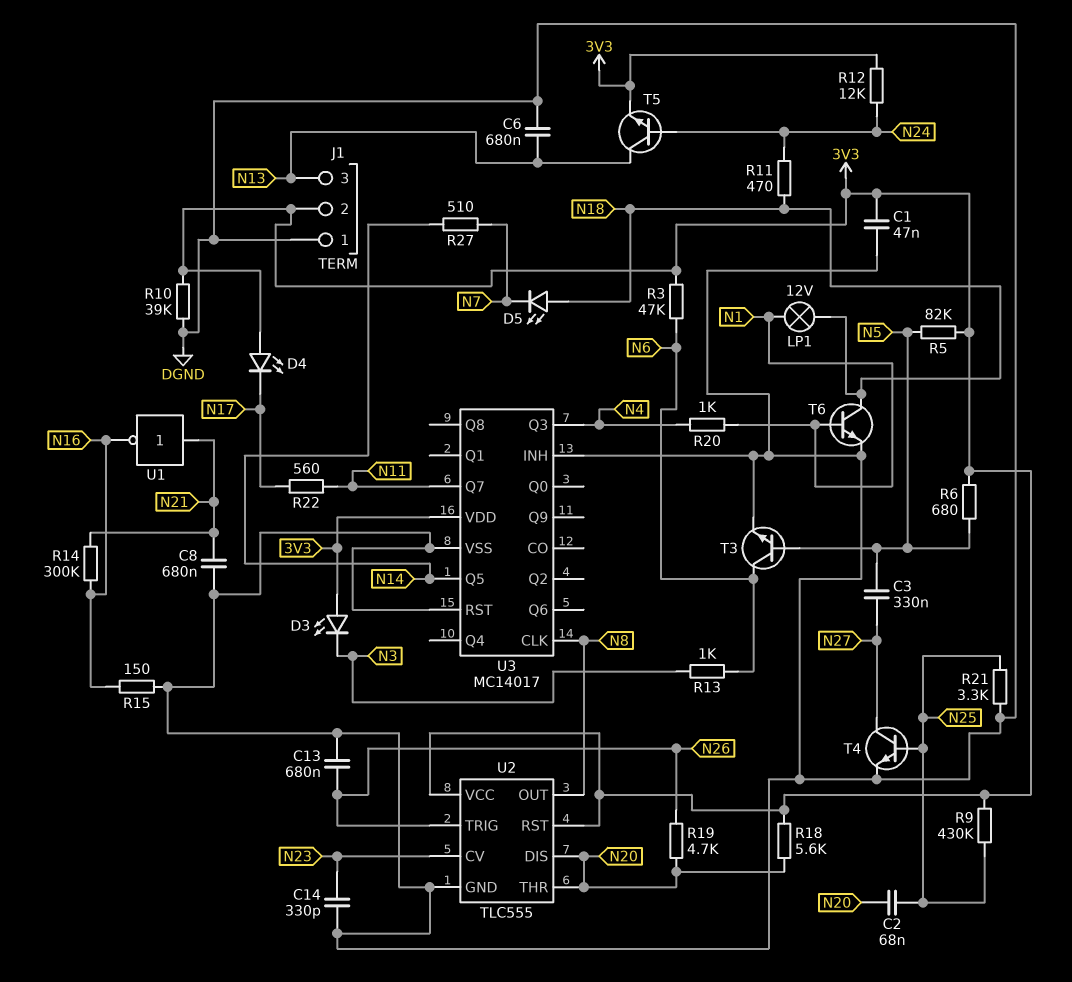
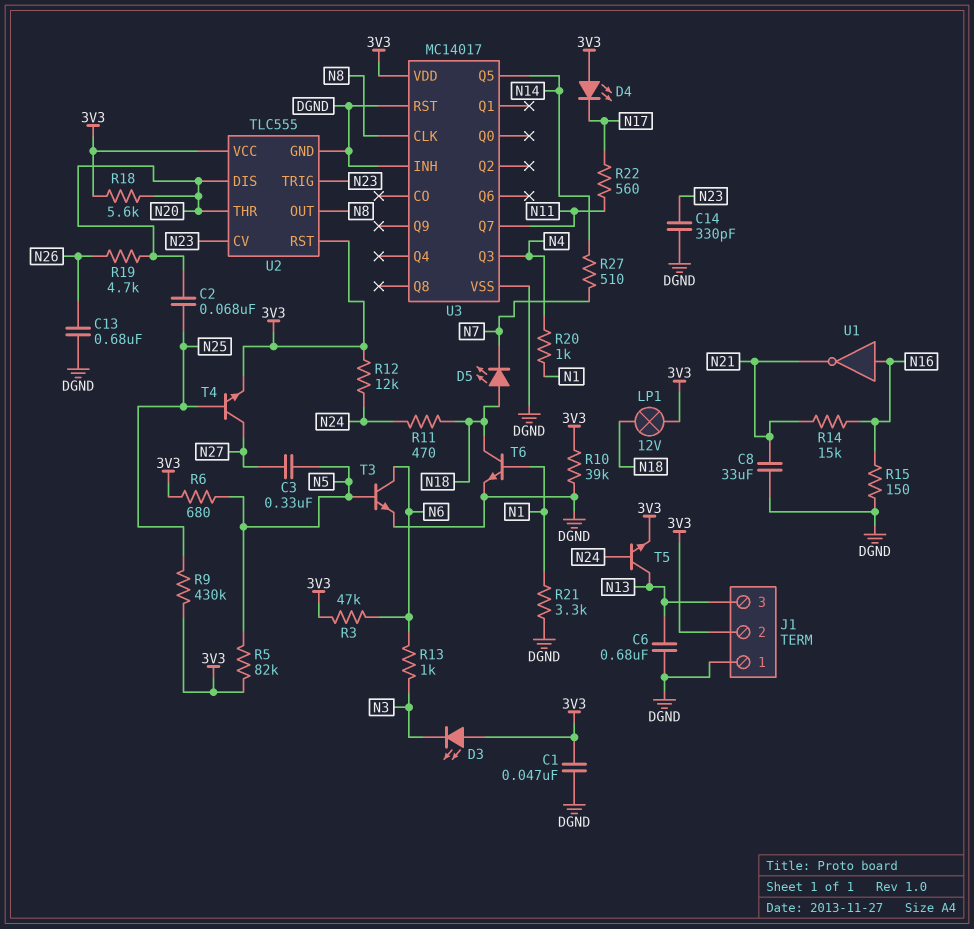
C8: 680nF (DGND, N21) -> 33uF (DGND, N21)
LP1: lamp 12V (N1, N18) -> lamp 12V (3V3, N18)
R14: 300k (N16, N21) -> 15k (N16, N21)
R21: 3.3k (DGND, N25) -> 3.3k (DGND, N1)
T4: NPN (B N25, C N27, E DGND) -> NPN (B N25, C N27, E 3V3)
U1: NOT (in N21, out N16) -> NOT (in N16, out N21)
U2 pin TRIG: N26 -> N23

